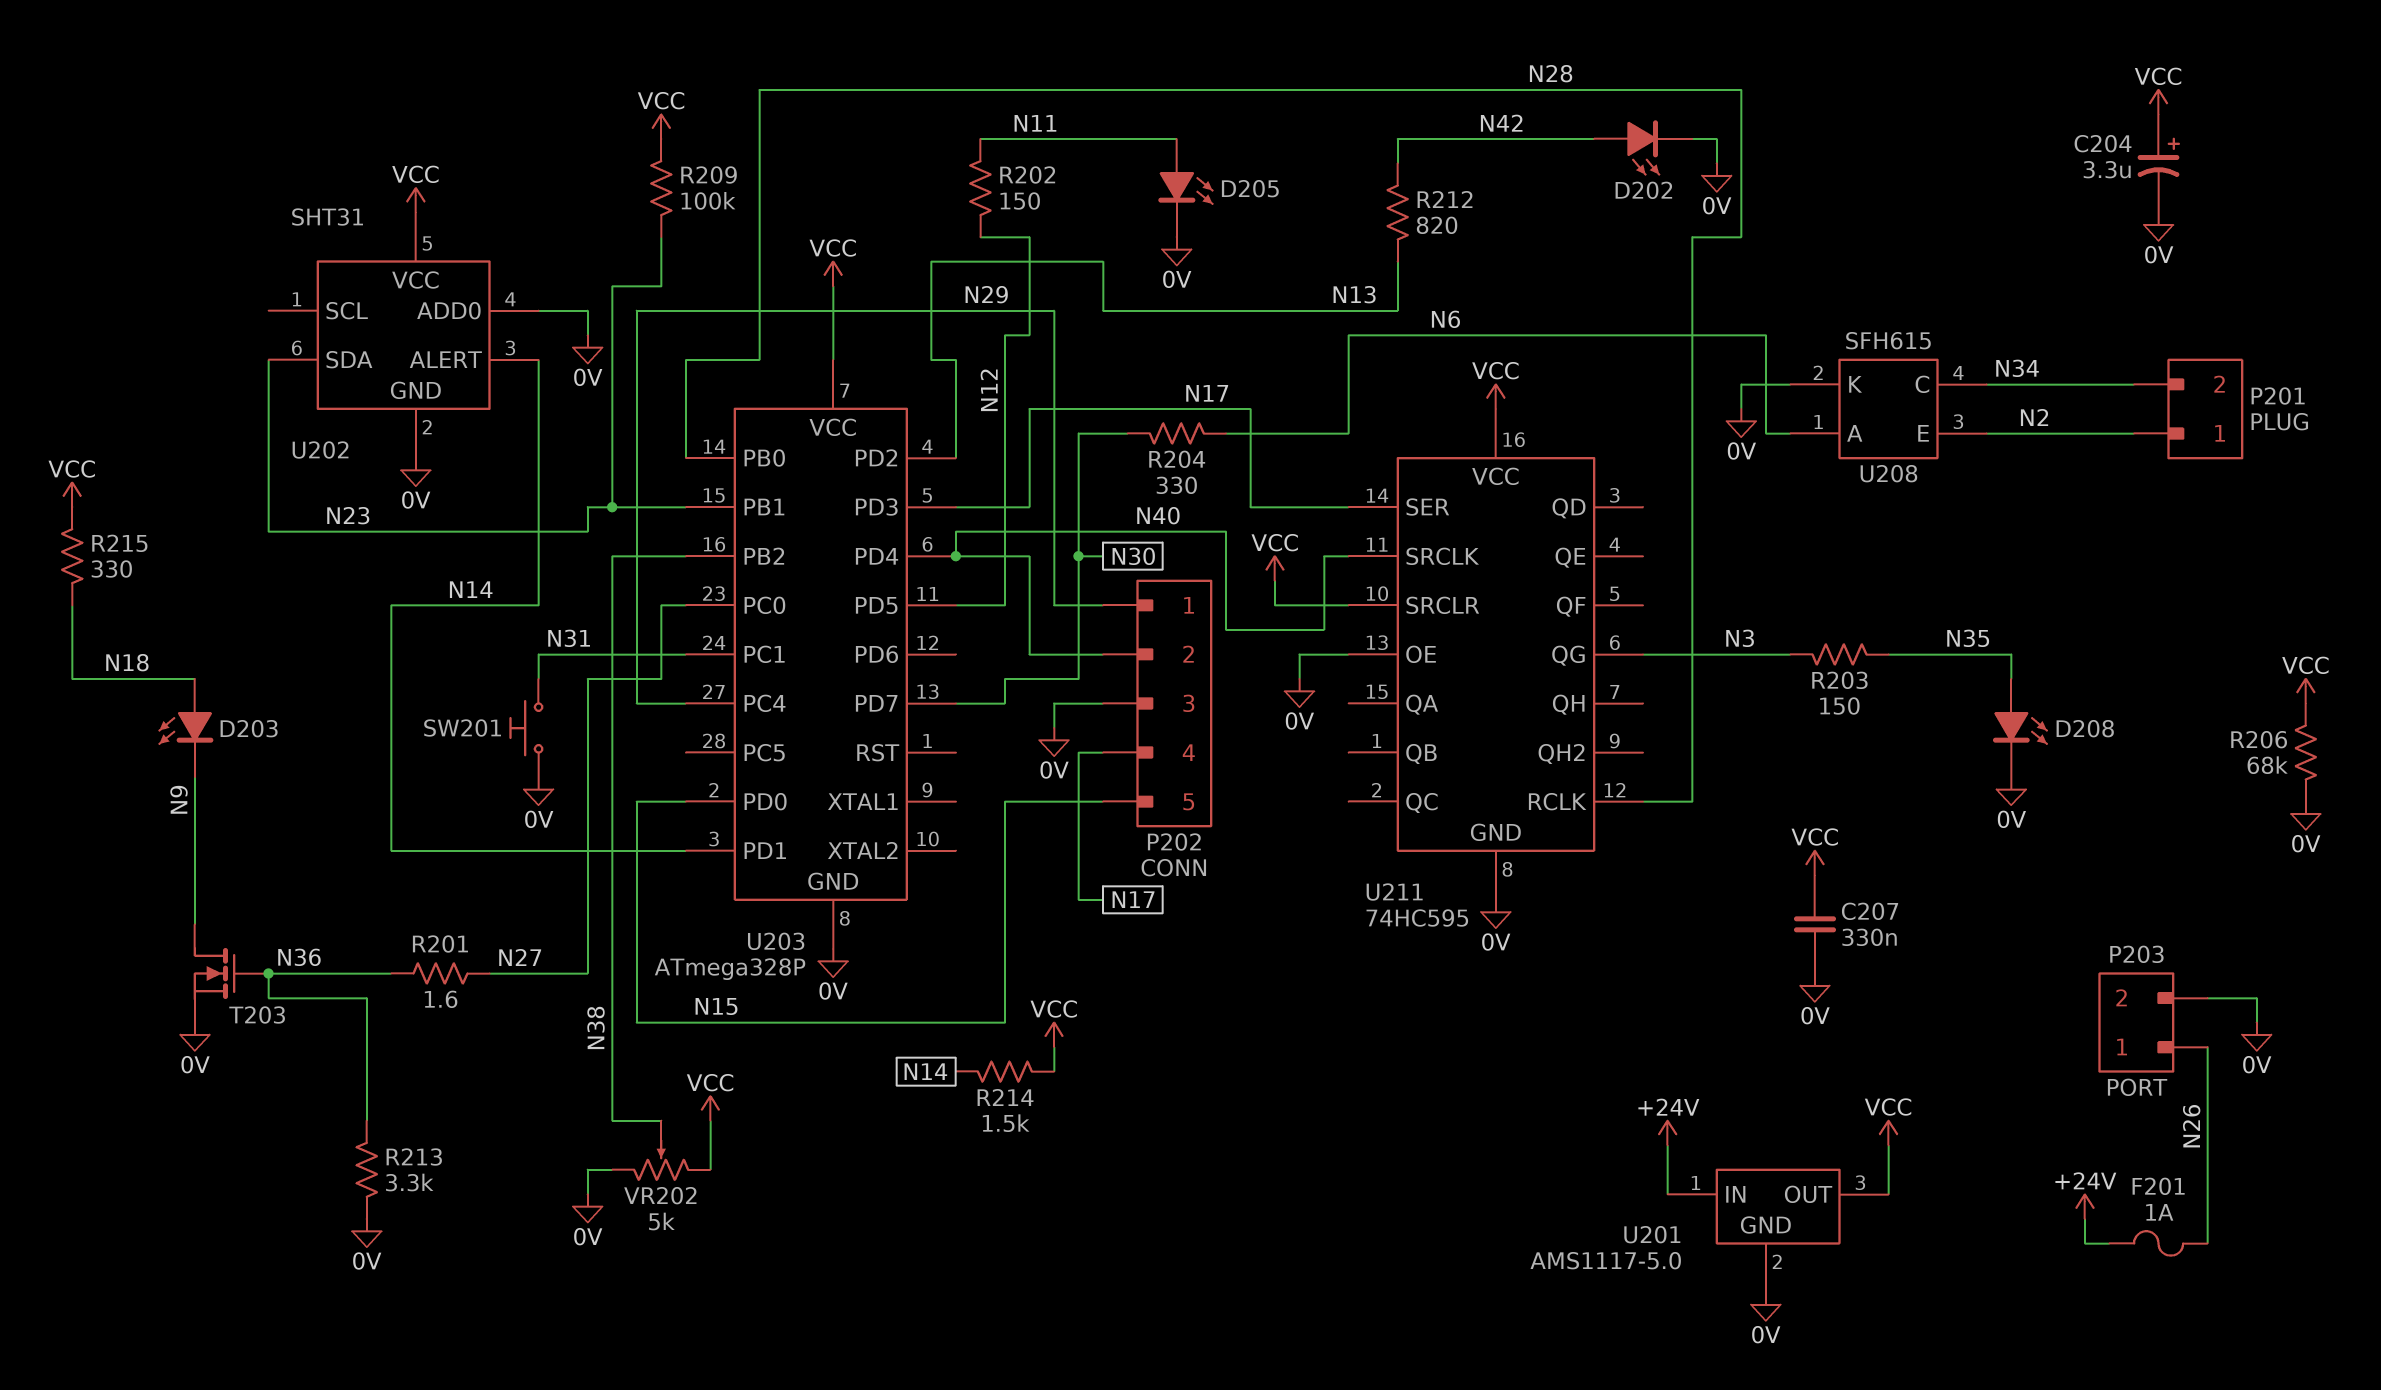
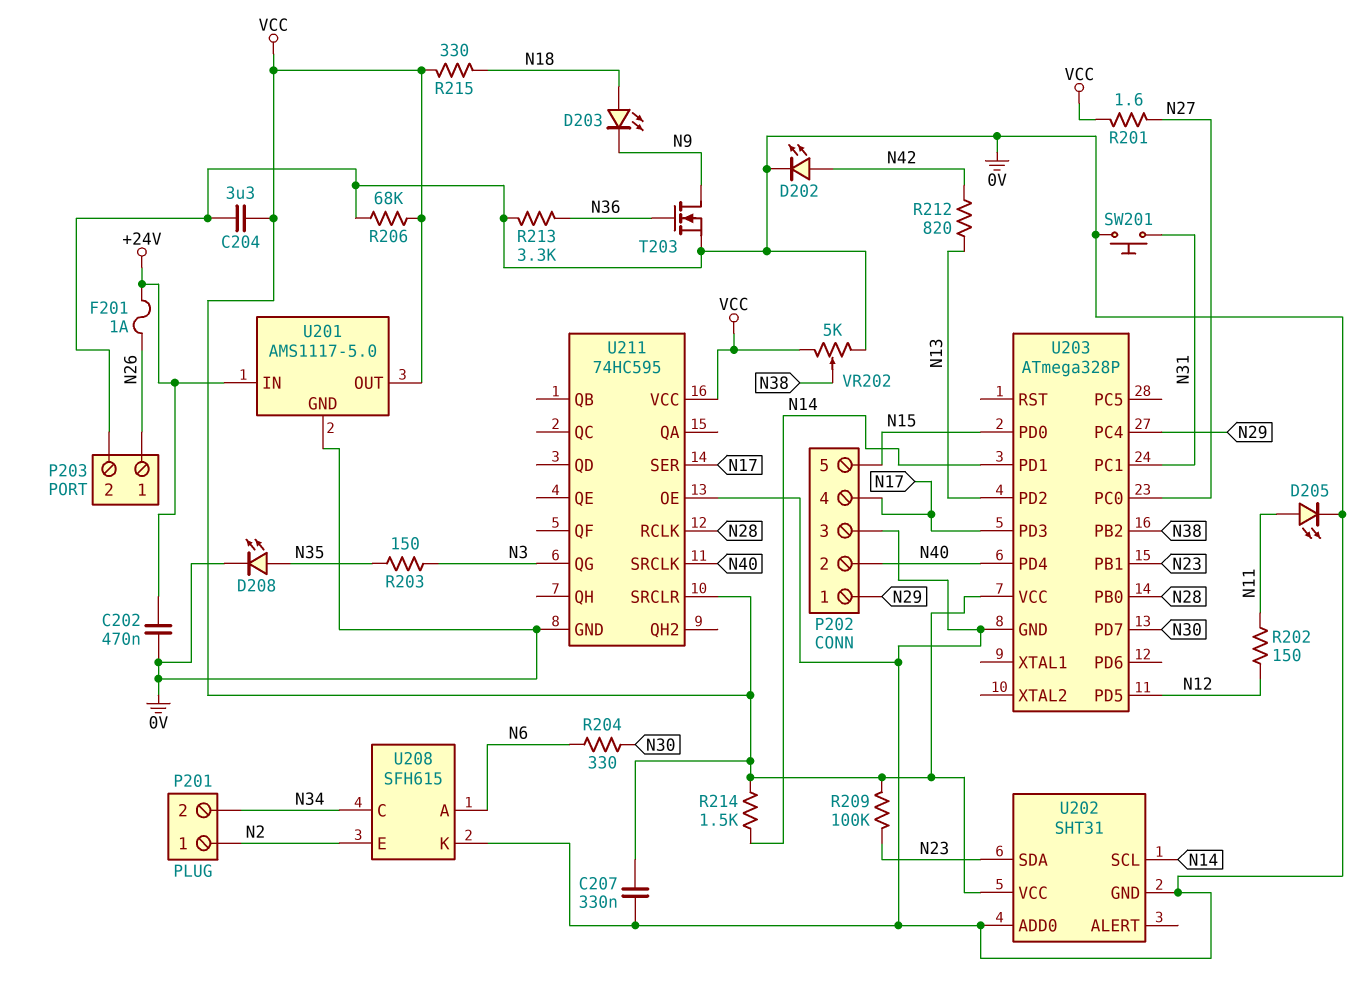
C202: none -> 470nF (+24V, 0V)
C204: 3.3uF (plus VCC, minus 0V) -> 3.3uF (0V, VCC)
R201: 1.6 (N27, N36) -> 1.6 (N27, VCC)
U202 pin ALERT: N14 -> none
U202 pin SCL: none -> N14

